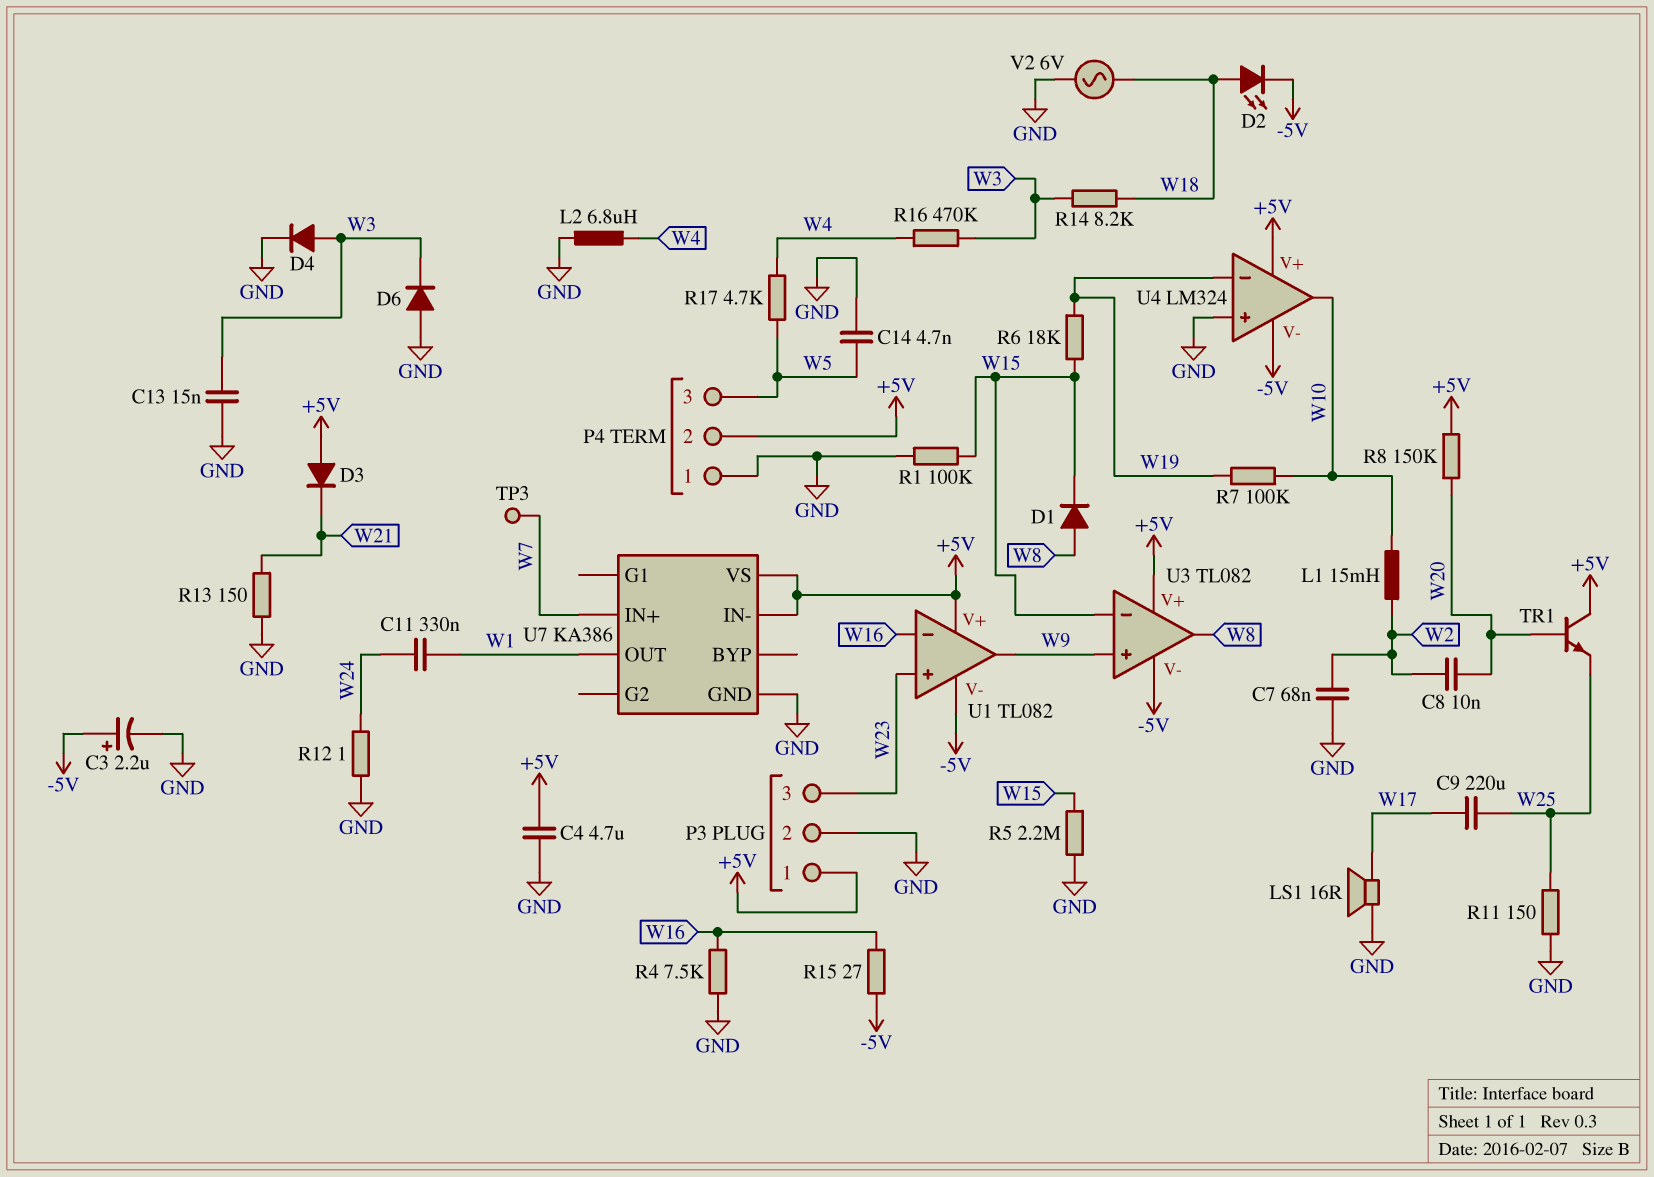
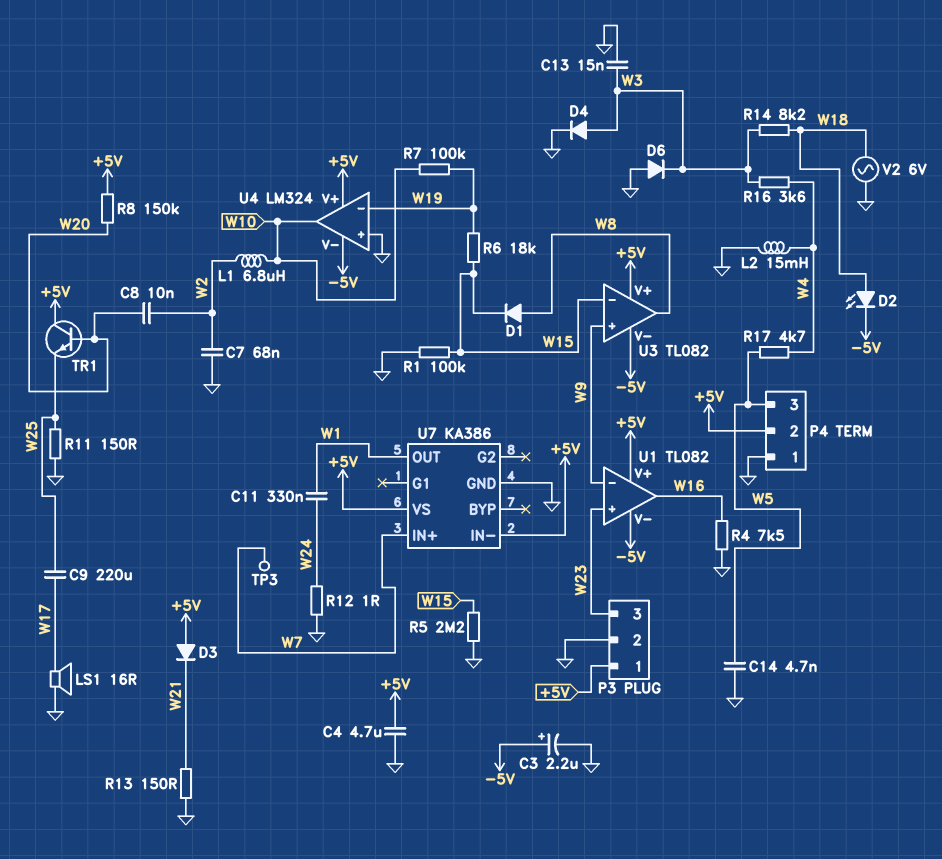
L1: 15mH (W2, W10) -> 6.8uH (W2, W10)
L2: 6.8uH (GND, W4) -> 15mH (GND, W4)
R15: 27 (-5V, W16) -> none
R16: 470k (W3, W4) -> 3.6k (W3, W4)
U1 pin in-: W16 -> W9
U1 pin out: W9 -> W16

